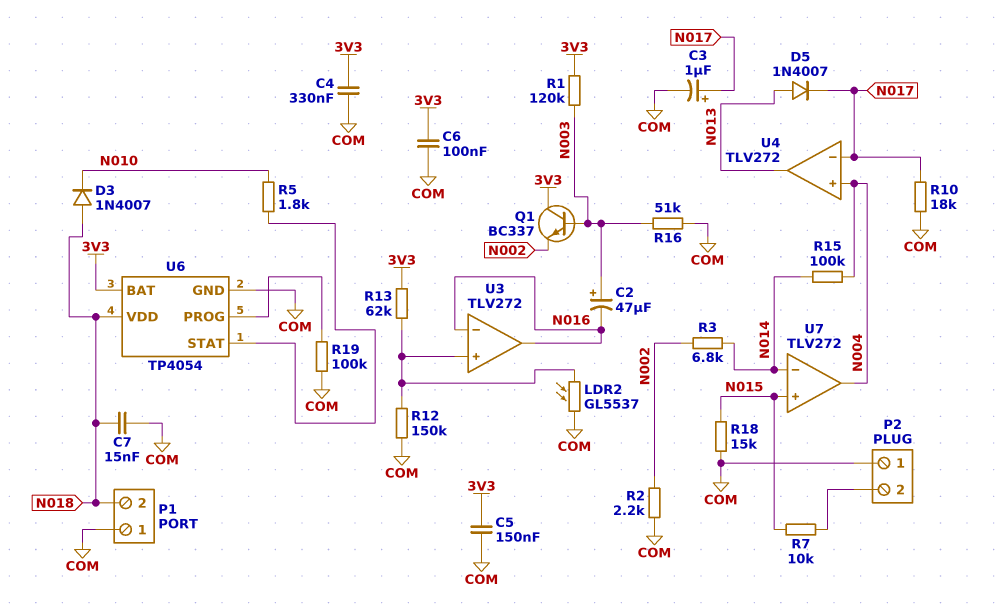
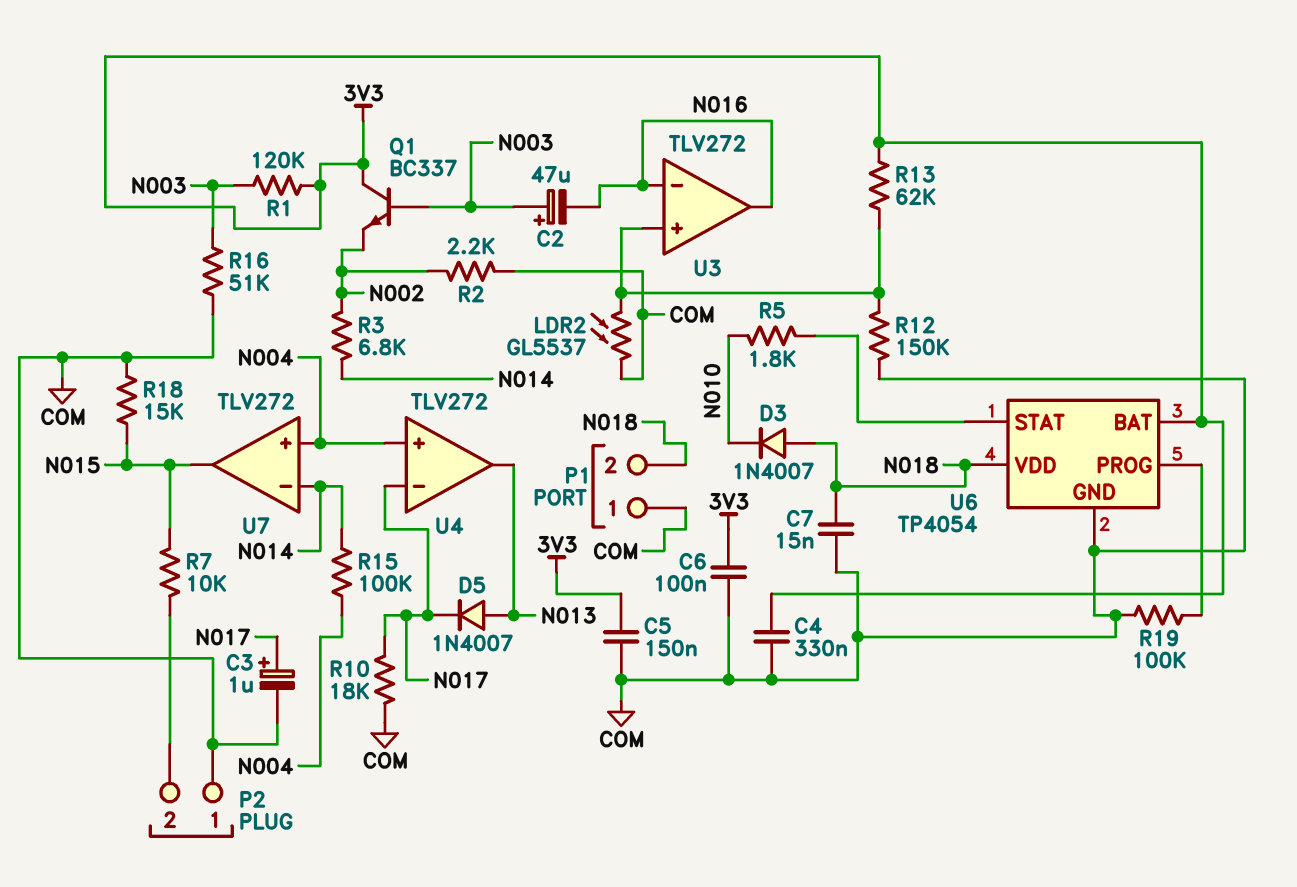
U7 pin in+: N015 -> N004
U7 pin out: N004 -> N015

